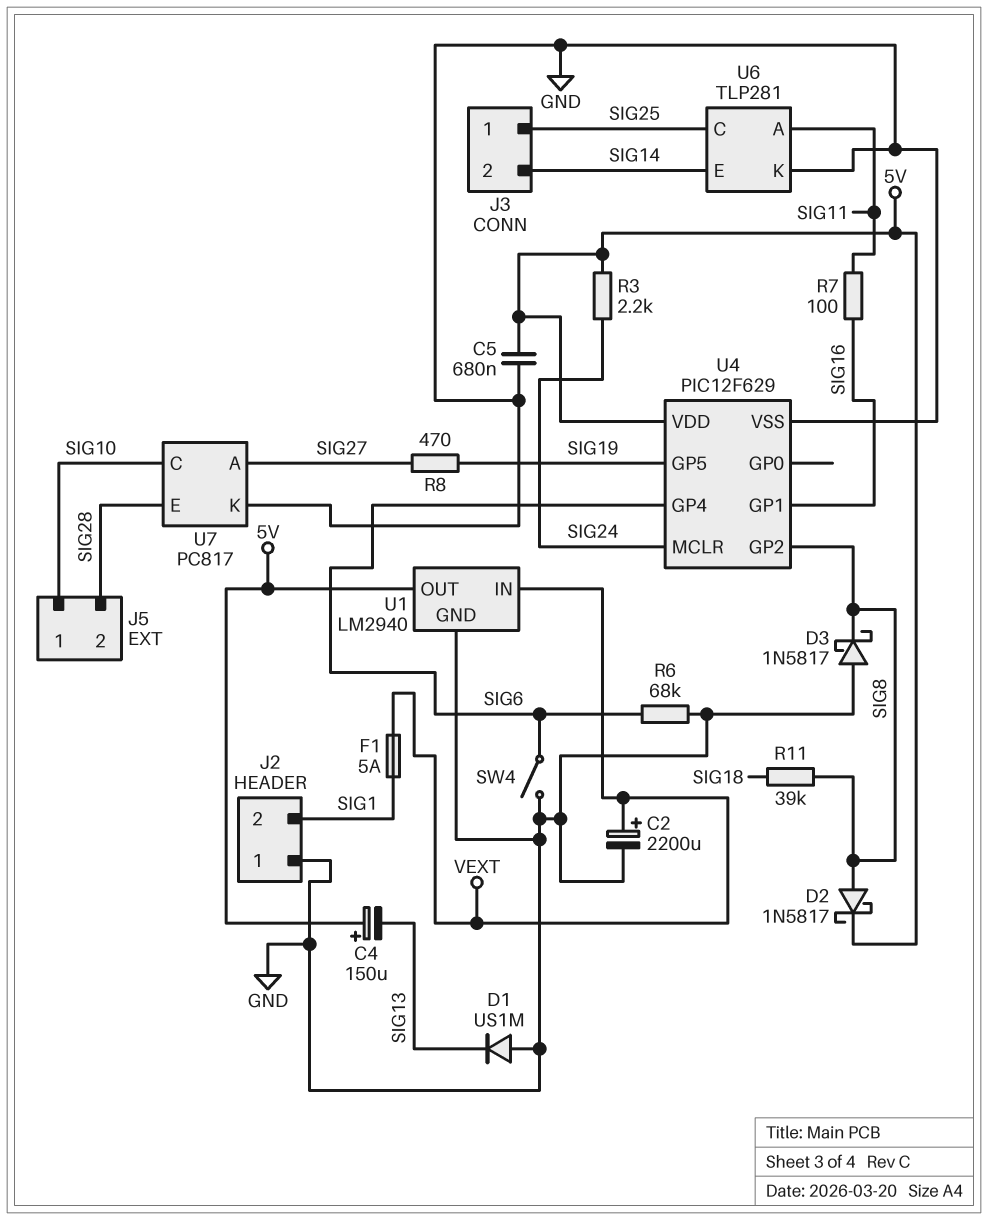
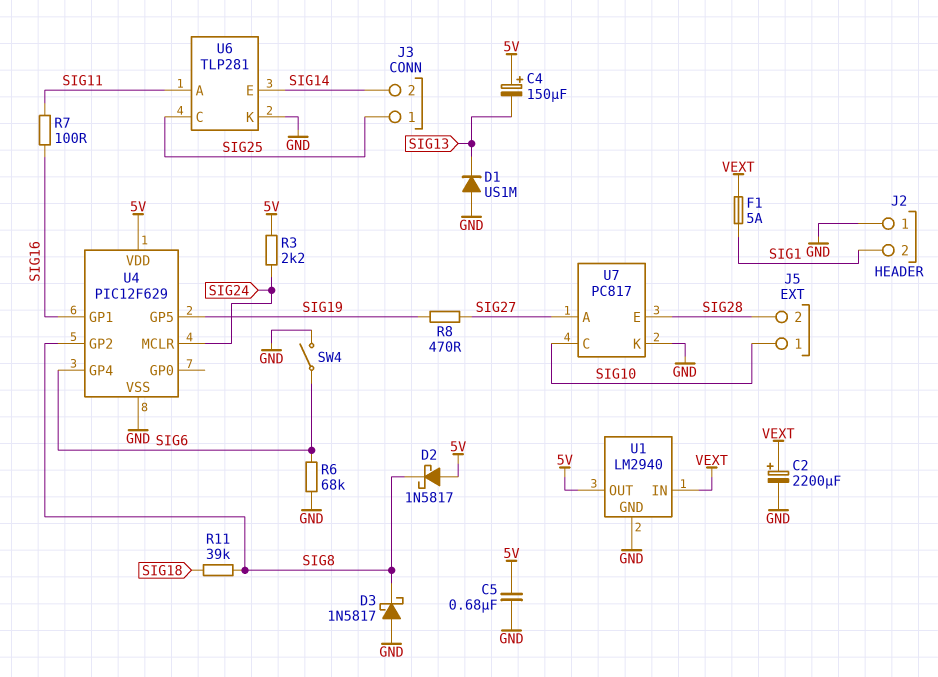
D2: schottky 1N5817 (A SIG8, K 5V) -> schottky 1N5817 (A 5V, K SIG8)

